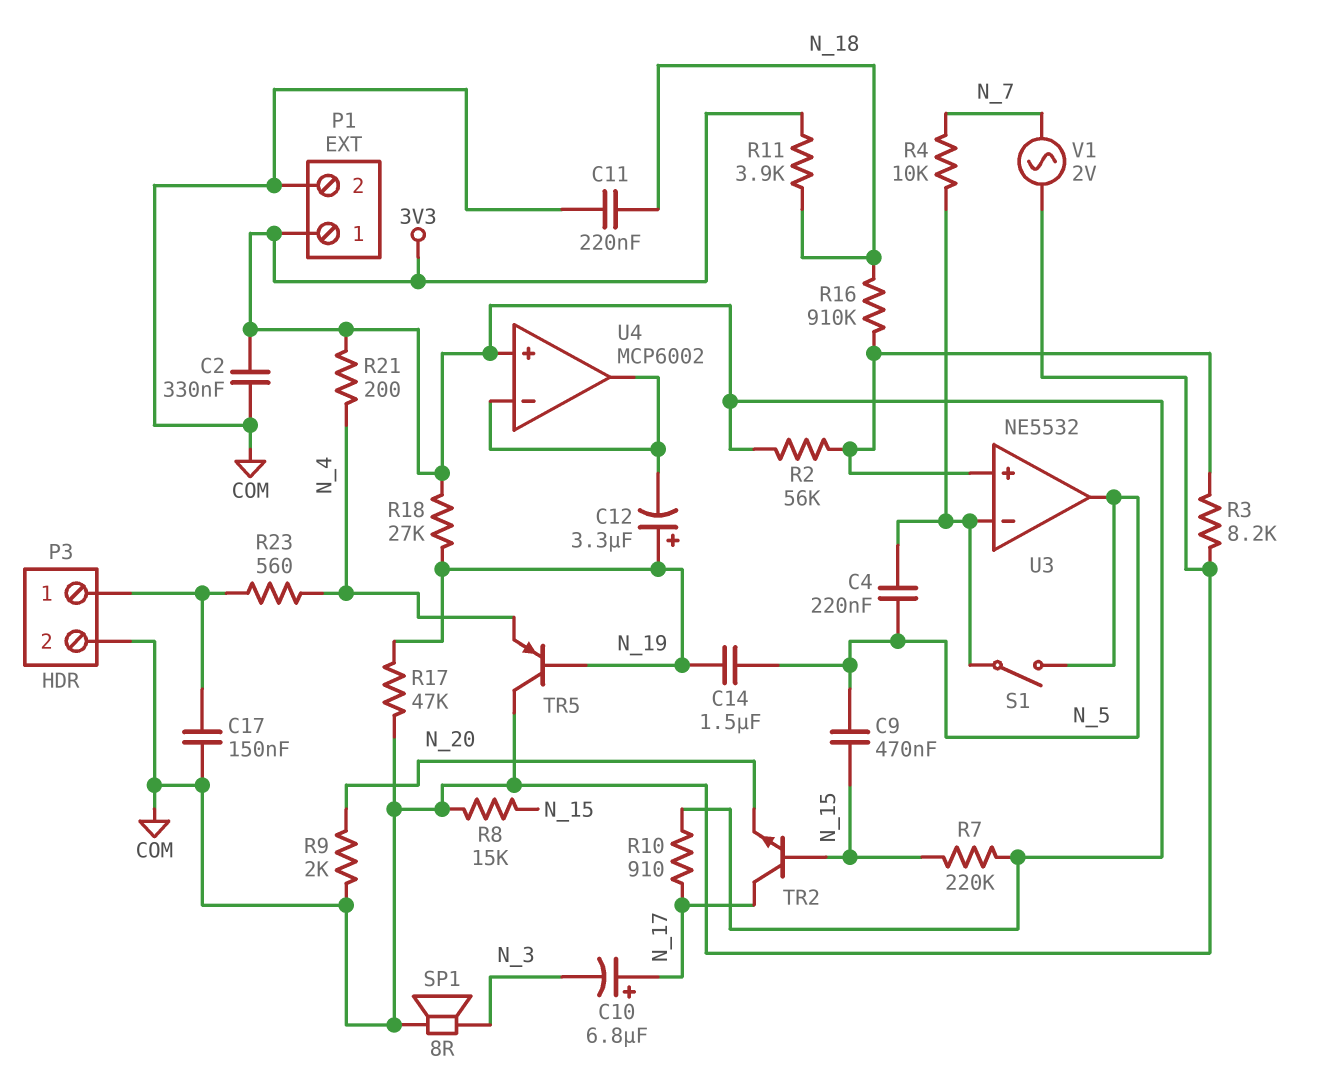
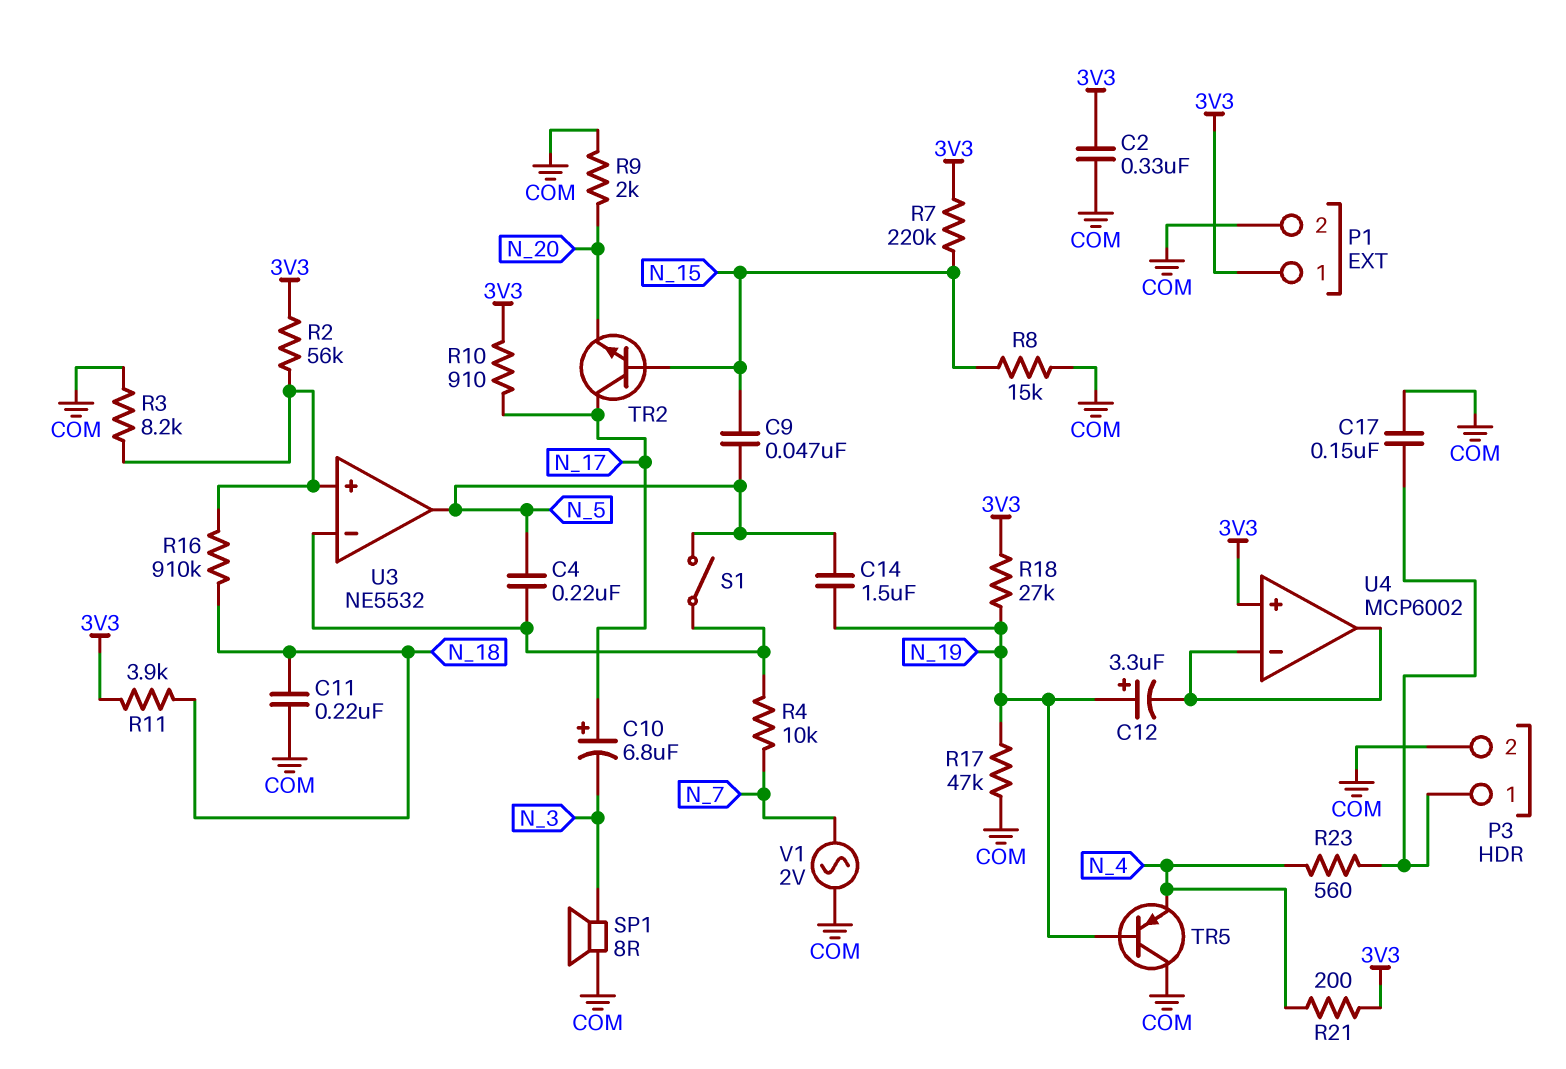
C9: 470nF (N_5, N_15) -> 47nF (N_5, N_15)

